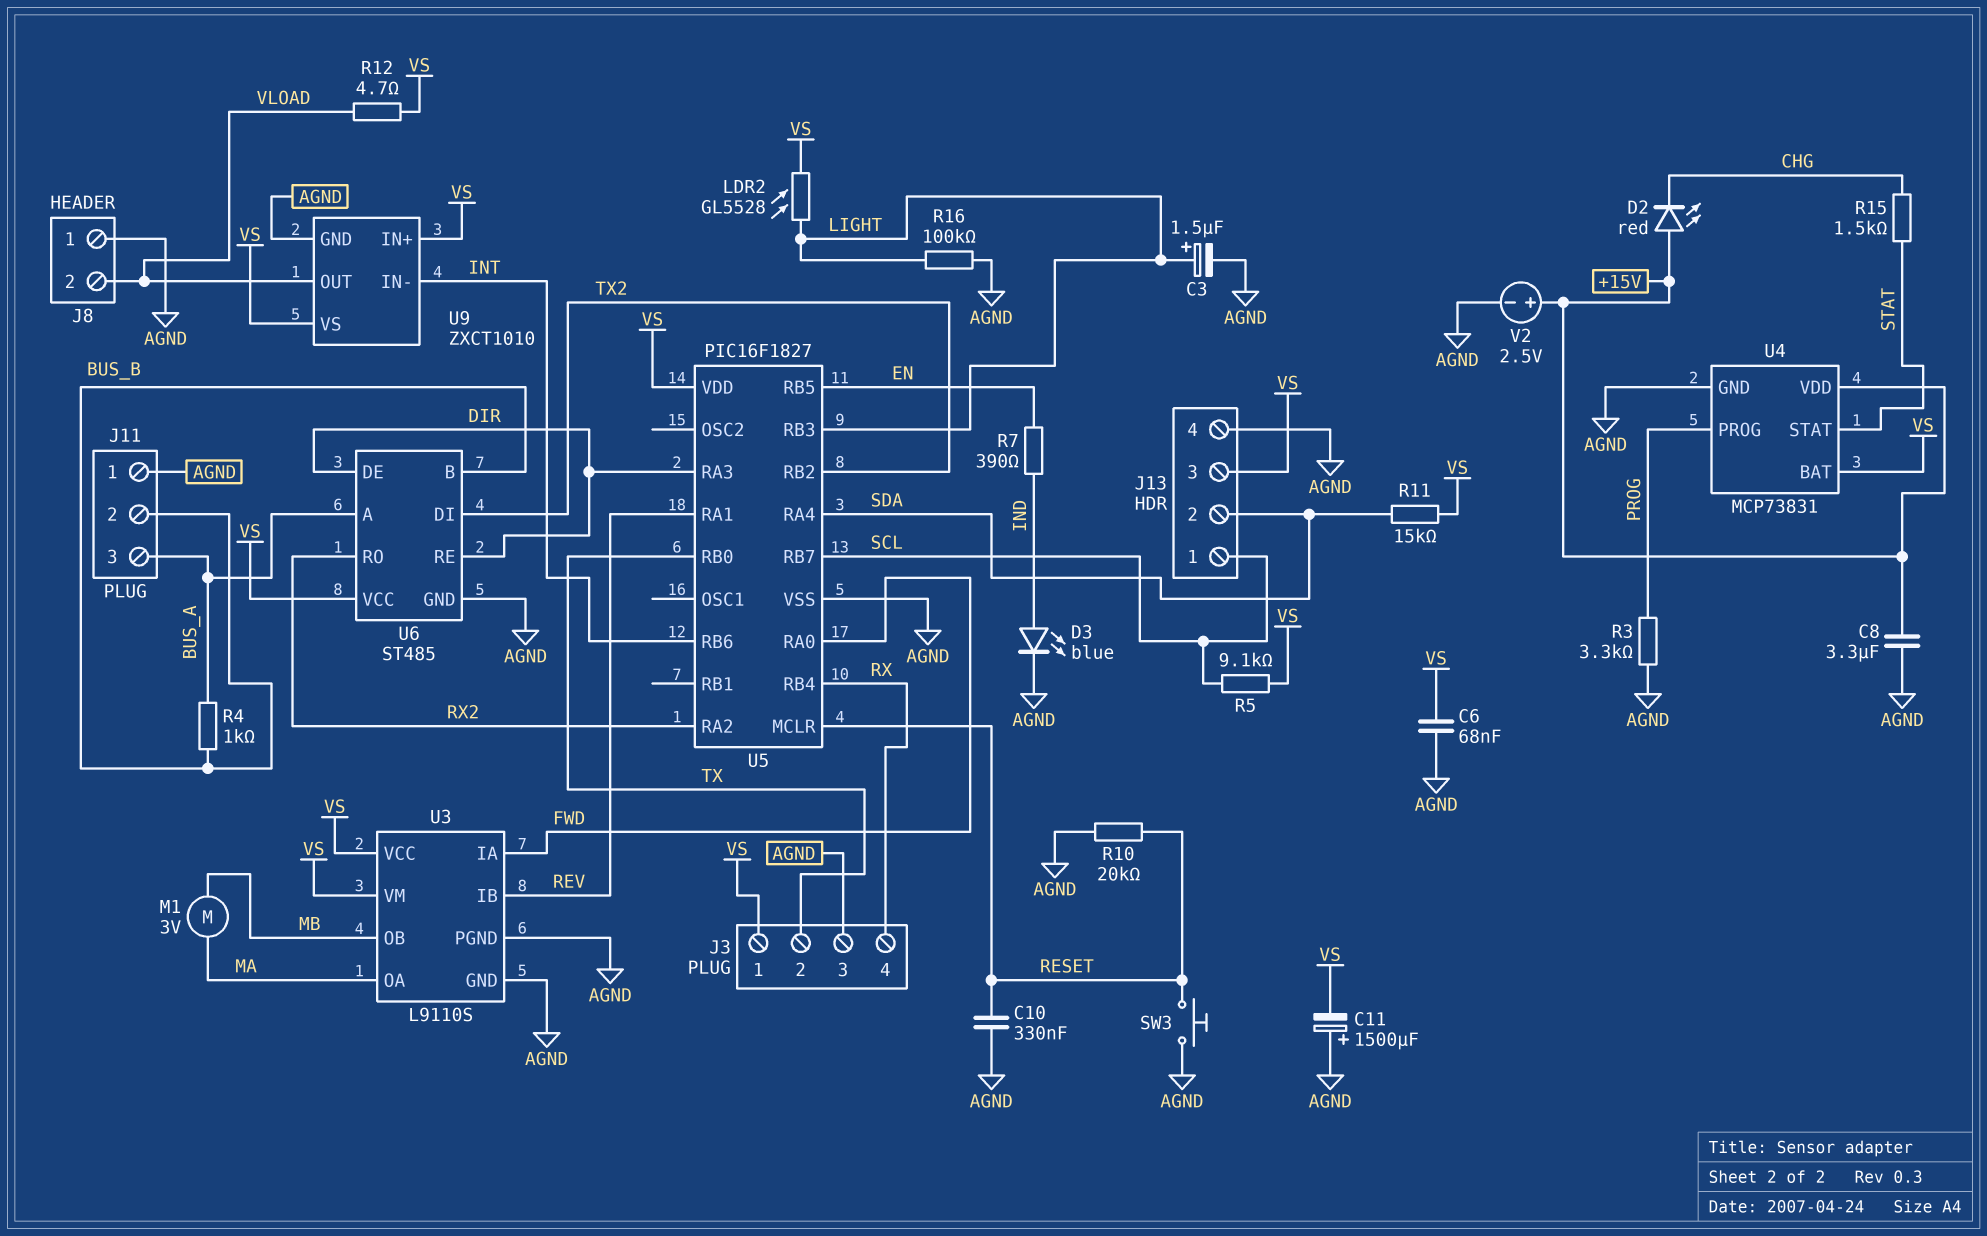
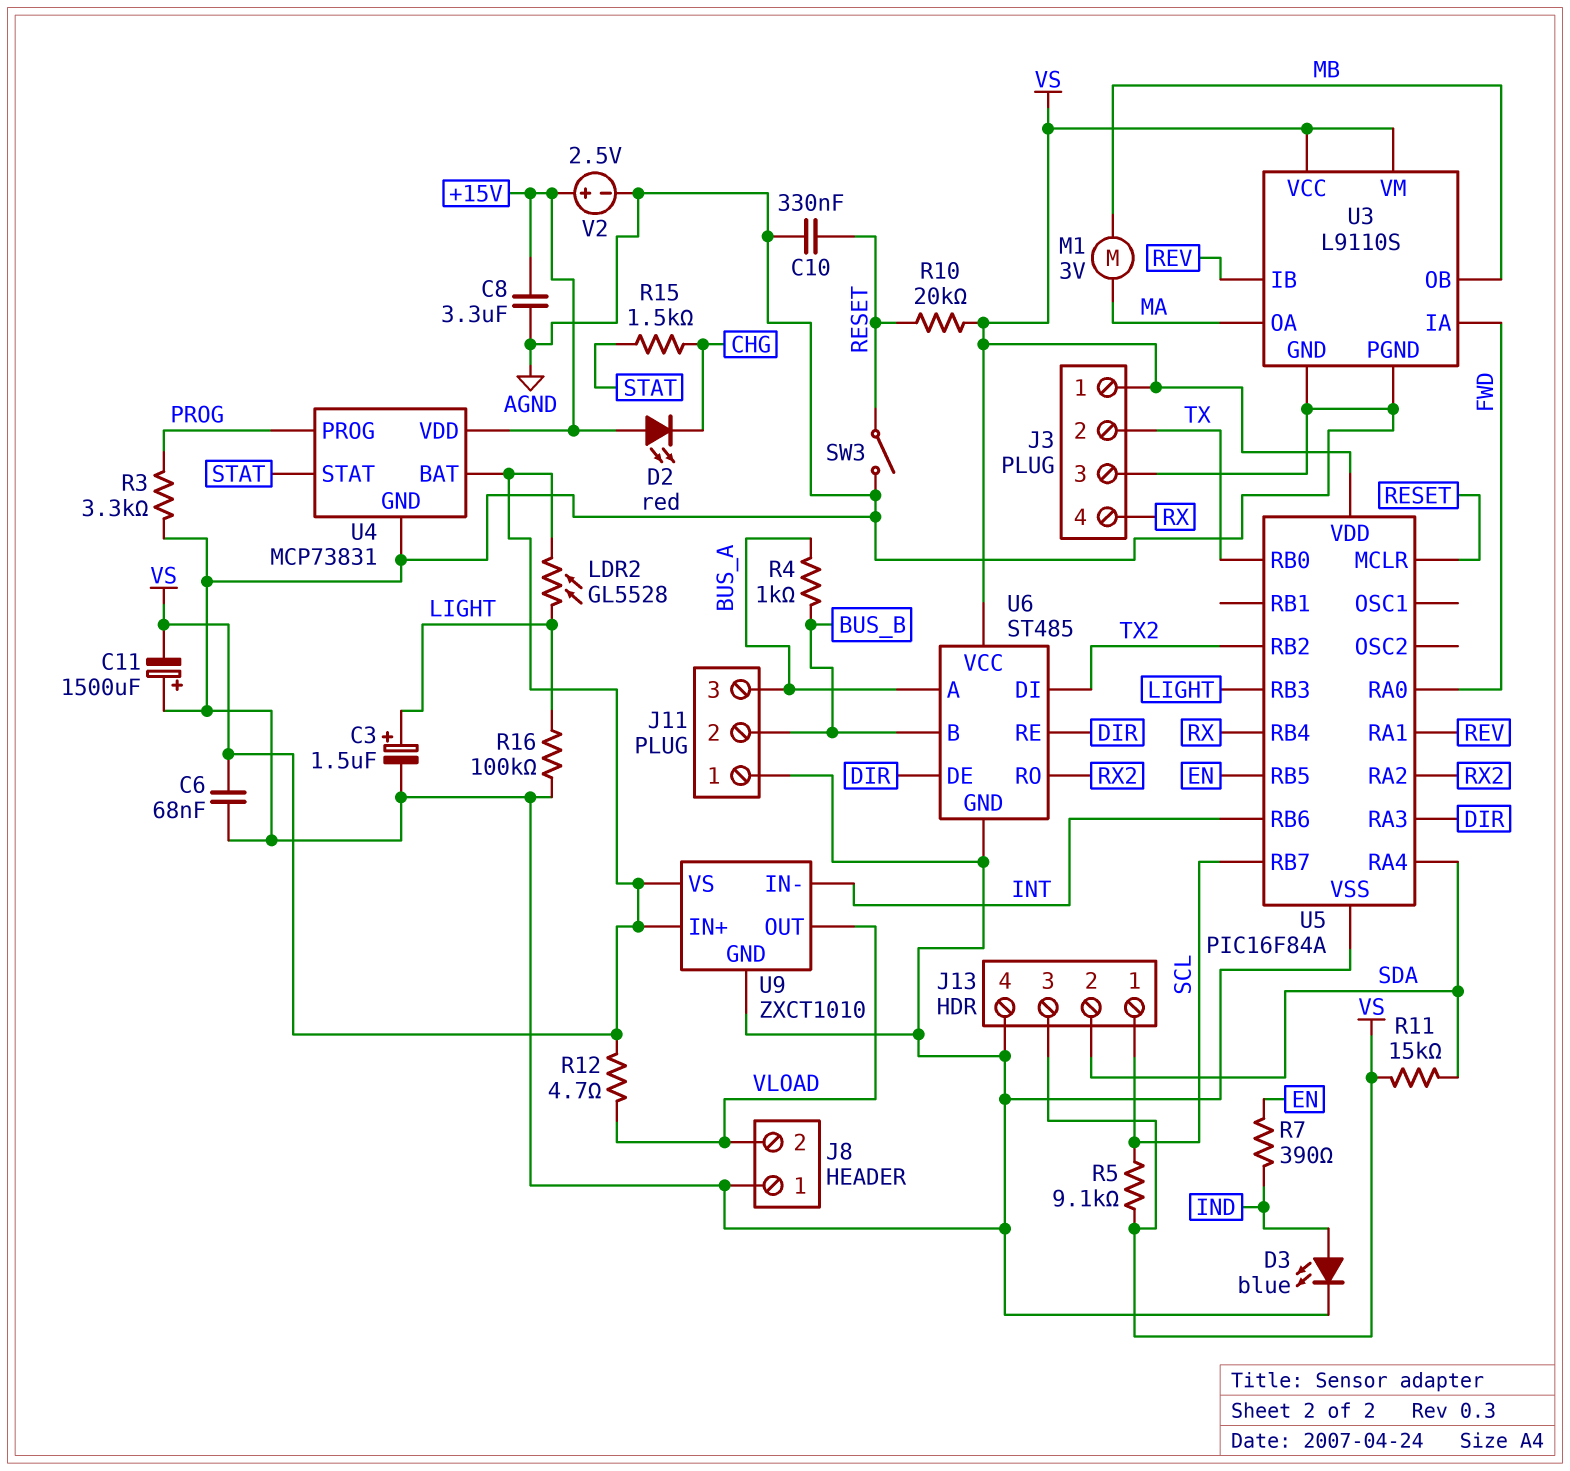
R10: 20k (AGND, RESET) -> 20k (RESET, VS)
SW3: button (AGND, RESET) -> switch (AGND, RESET)
U5: PIC16F1827 -> PIC16F84A

